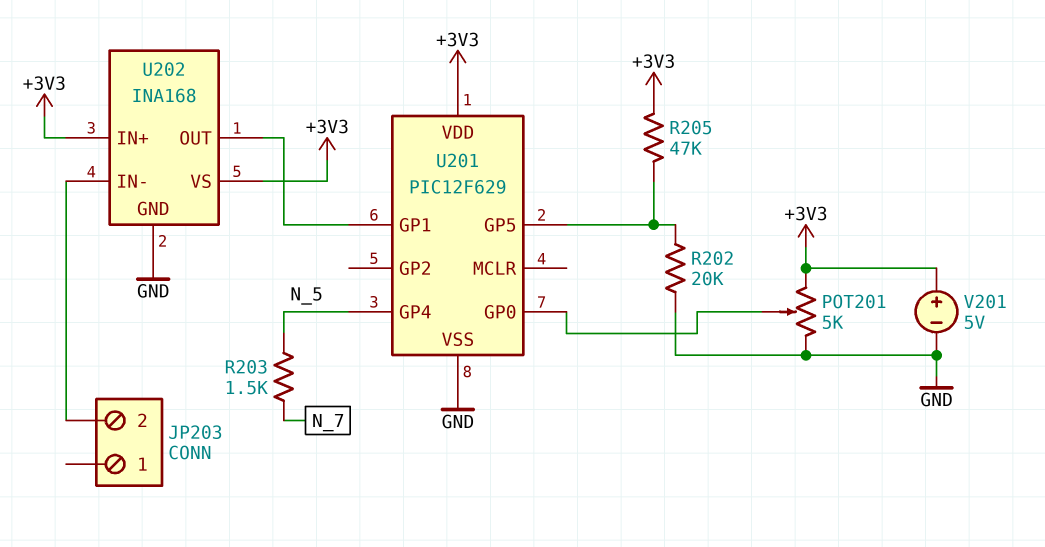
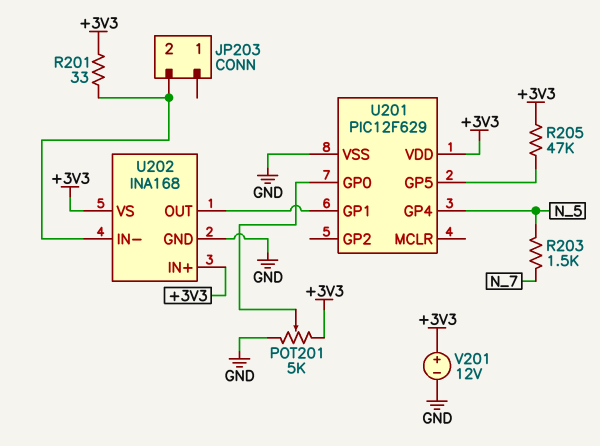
R201: none -> 33 (+3V3, JP203/2)
R202: 20k (GND, U201/GP5) -> none
V201: 5V (plus +3V3, minus GND) -> 12V (plus +3V3, minus GND)

